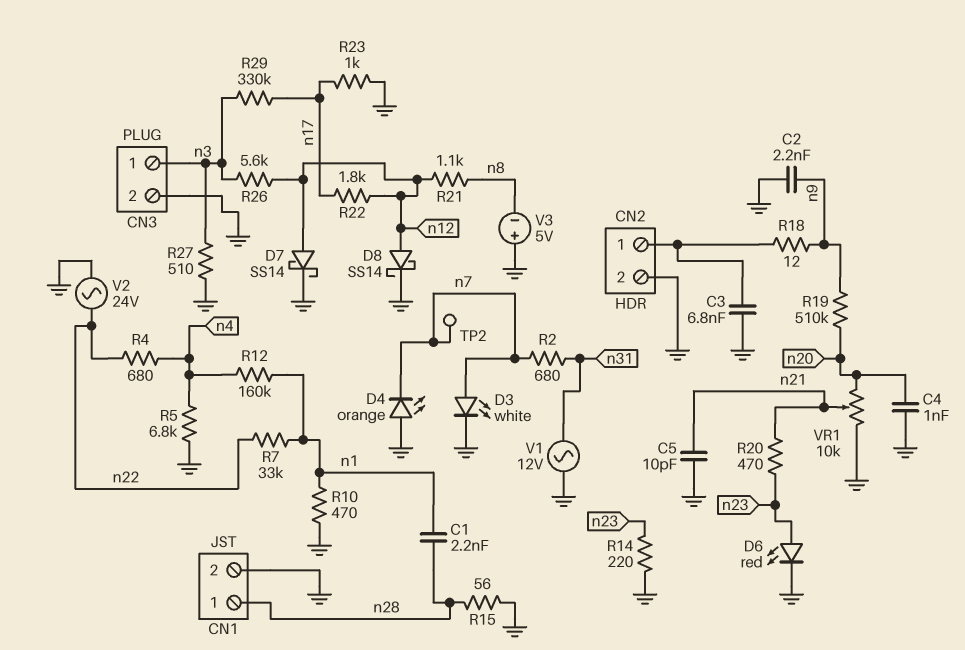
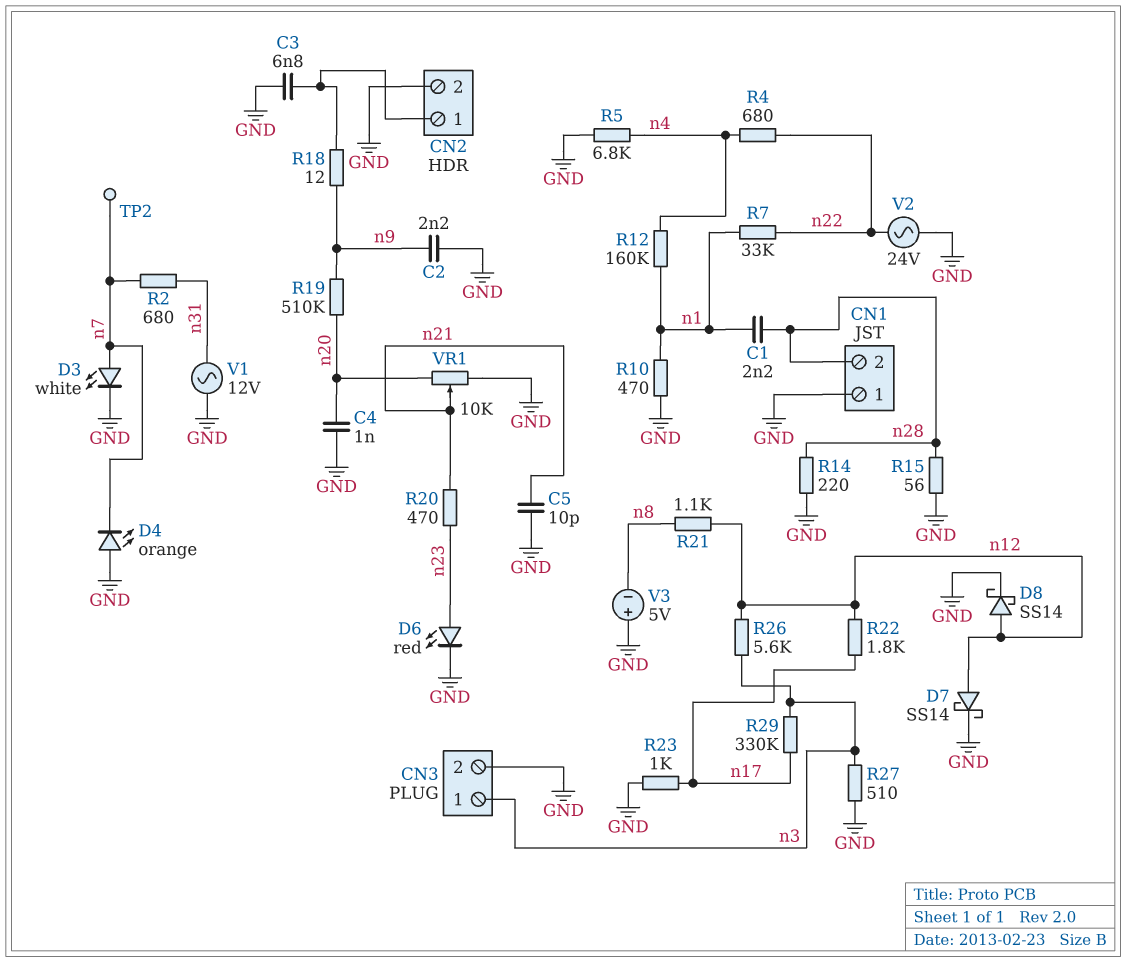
CN1 pin 1: n28 -> GND
CN1 pin 2: GND -> n28
R14: 220 (GND, n23) -> 220 (GND, n28)

